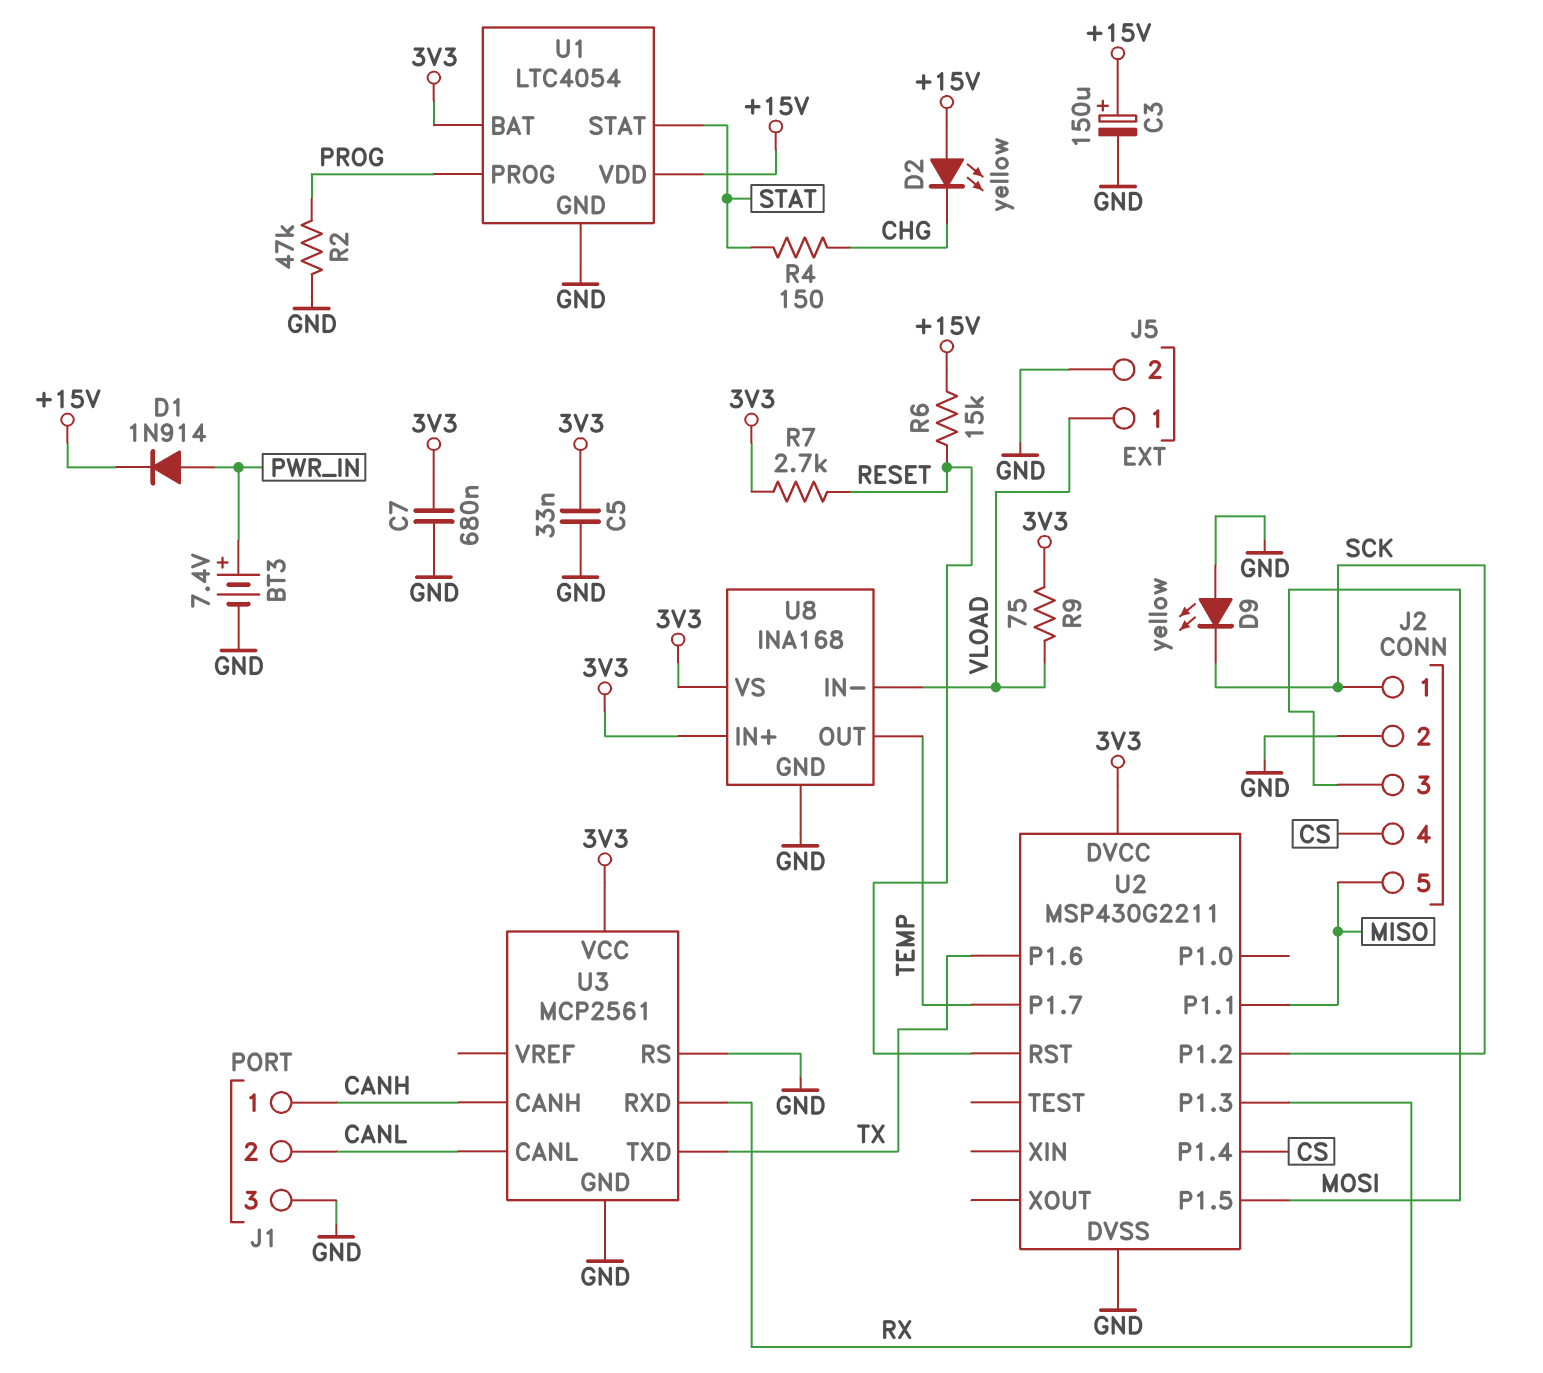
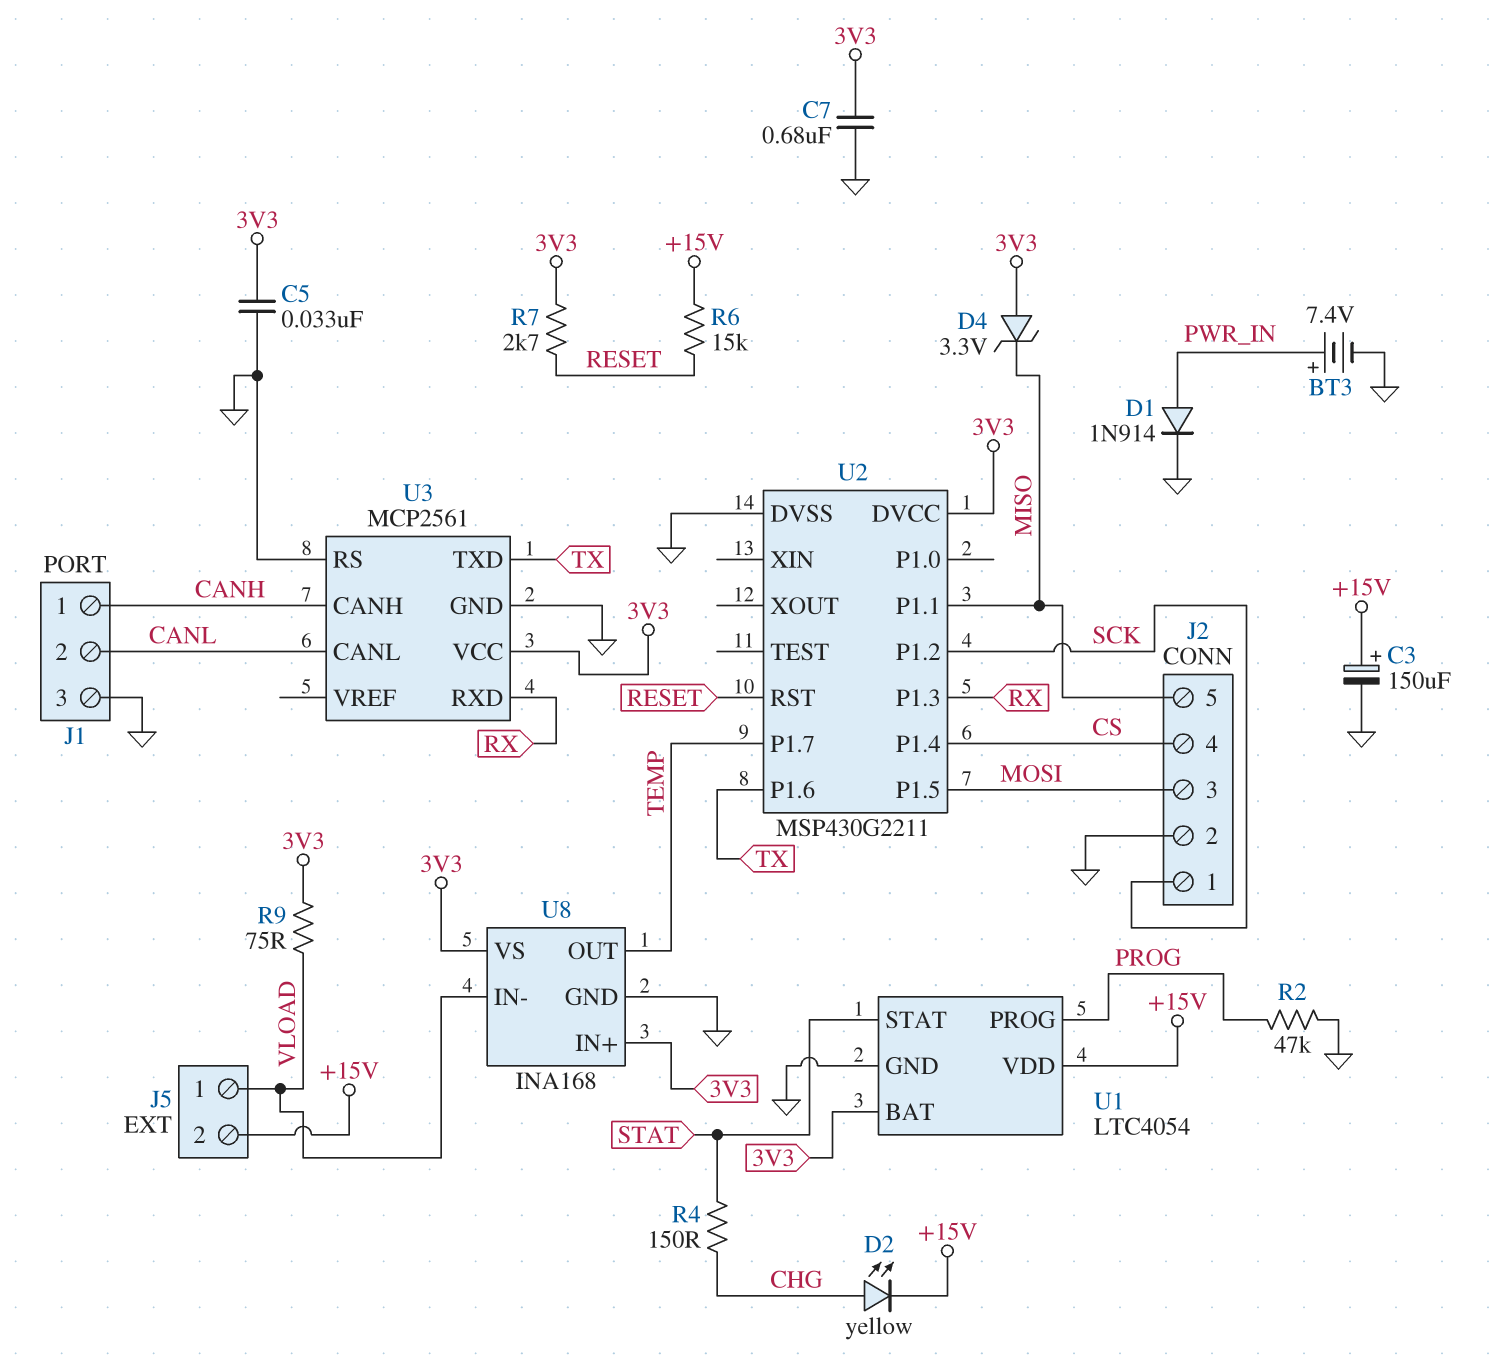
D1: diode 1N914 (A PWR_IN, K +15V) -> diode 1N914 (A PWR_IN, K GND)
D2: LED yellow (A +15V, K CHG) -> LED yellow (A CHG, K +15V)
D4: none -> zener 3.3V (A 3V3, K MISO)
D9: LED yellow (A GND, K SCK) -> none
J5 pin 2: GND -> +15V

